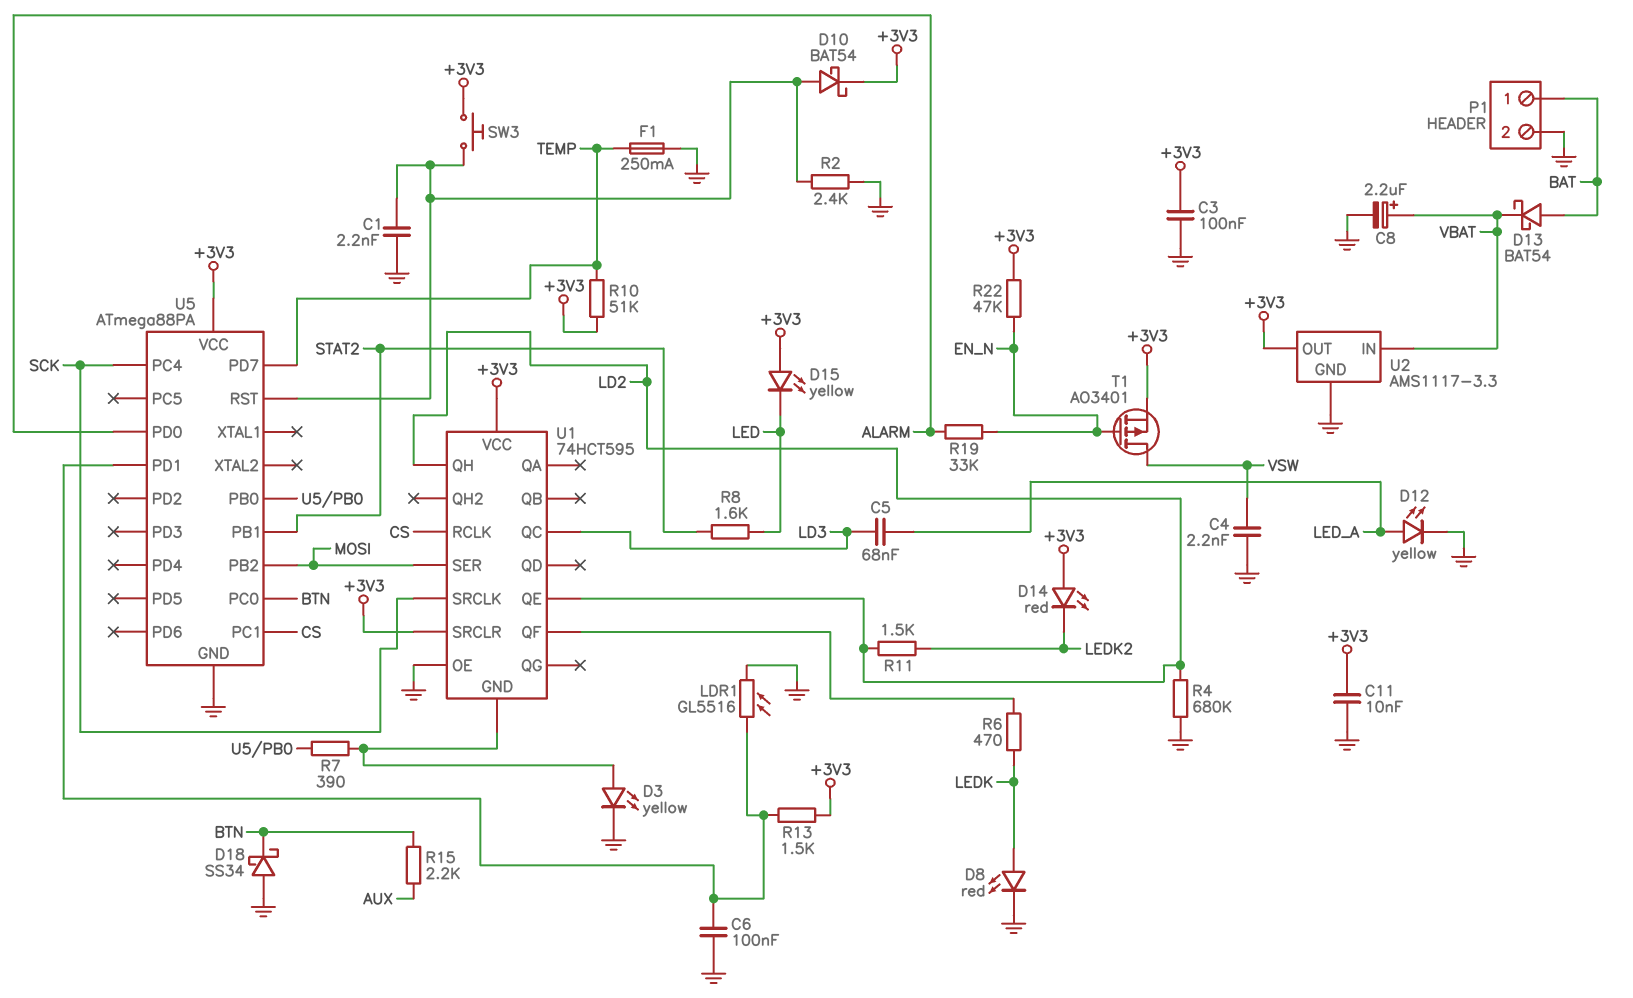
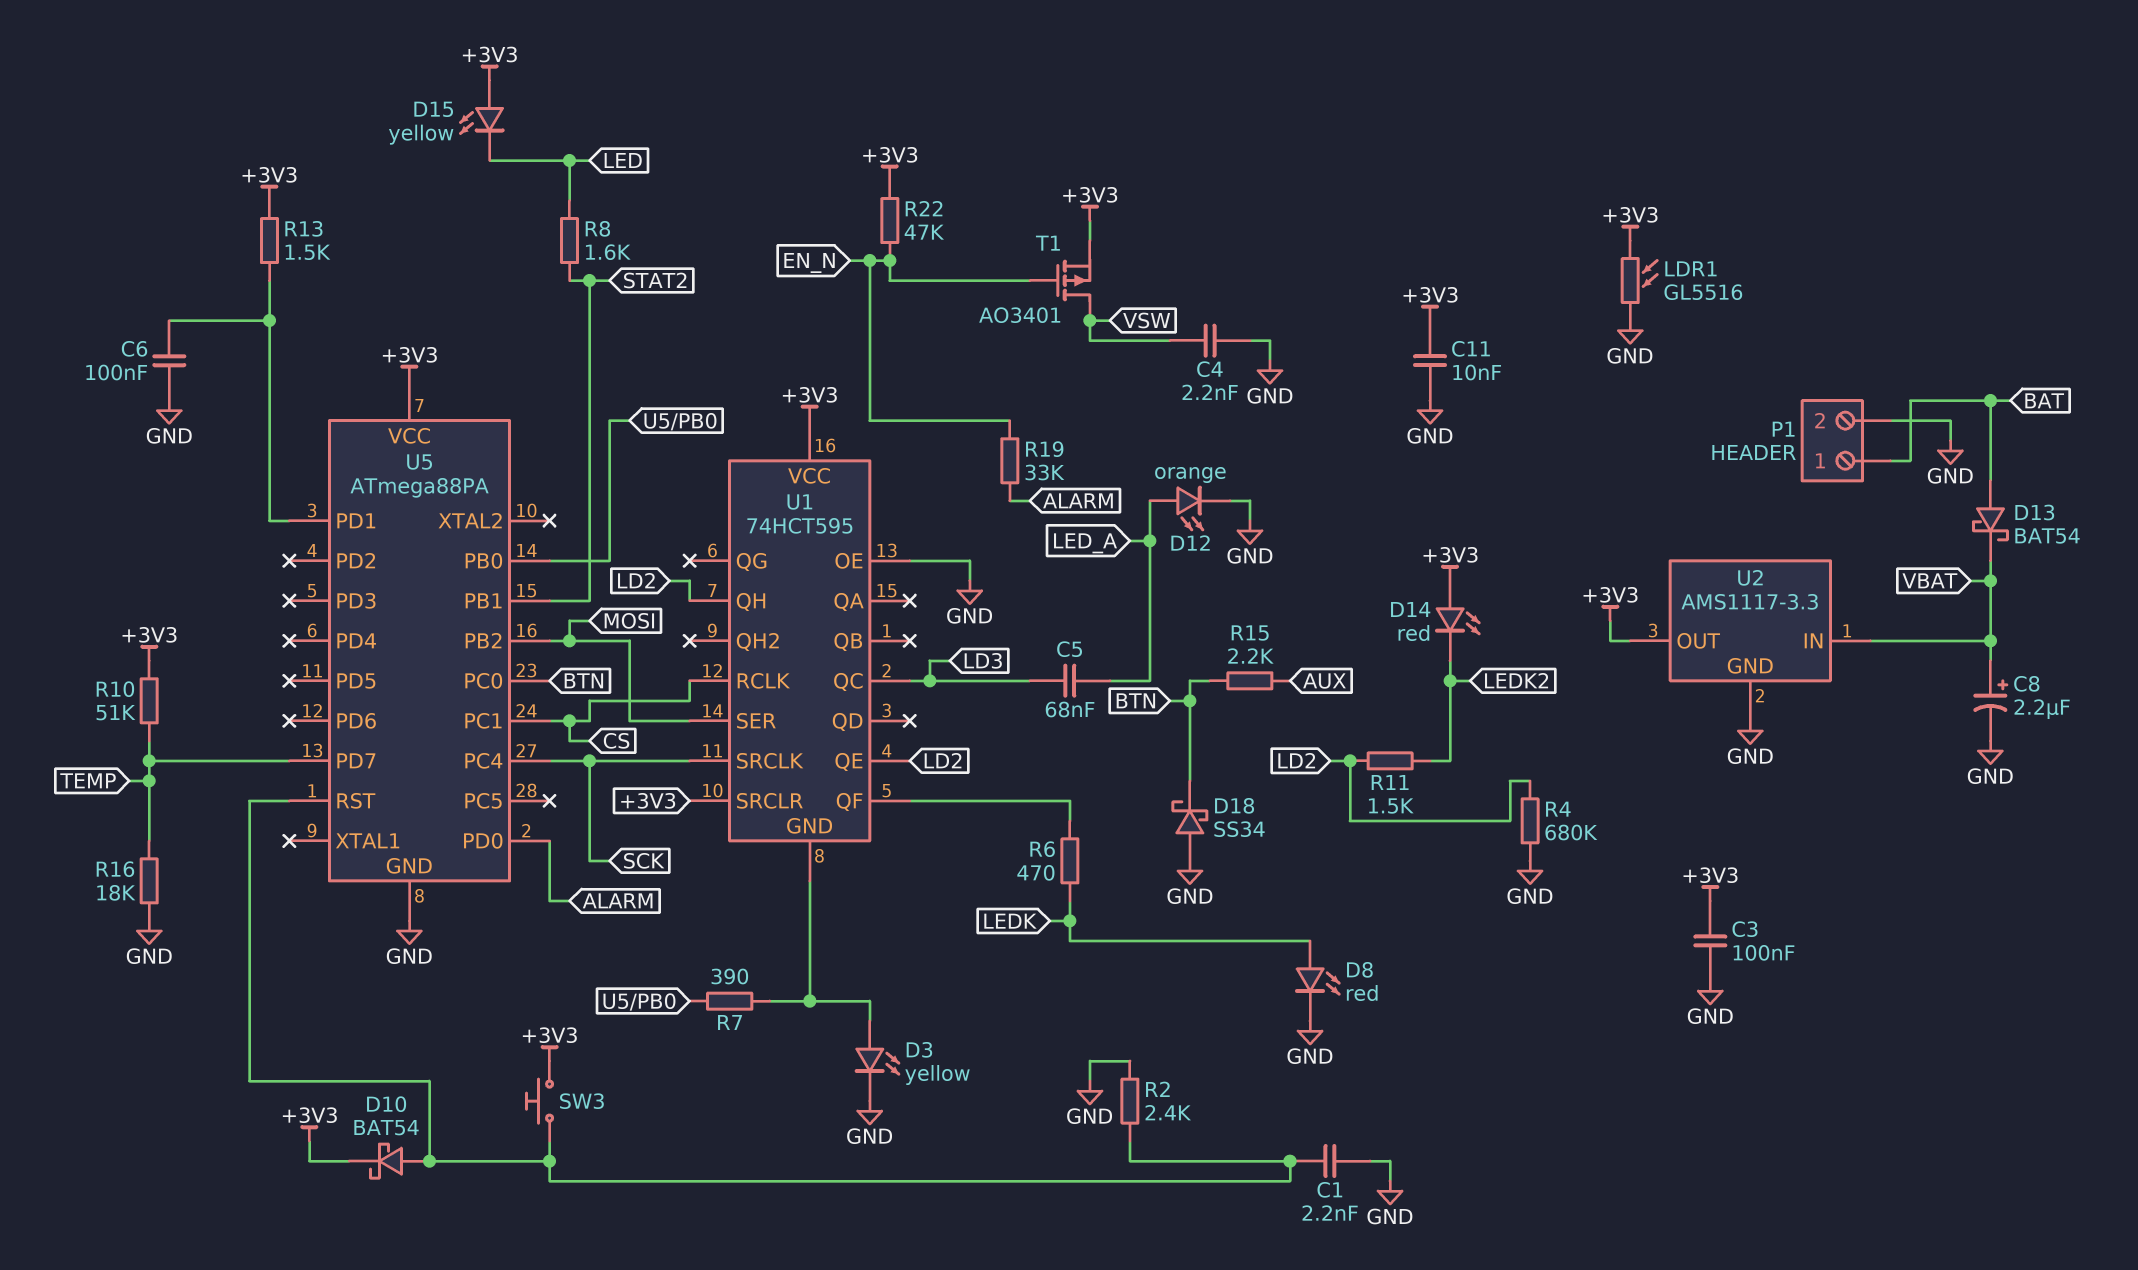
D12: LED yellow (A LED_A, K GND) -> LED orange (A LED_A, K GND)
F1: 250mA (GND, TEMP) -> none
LDR1: GL5516 (GND, U5/PD1) -> GL5516 (+3V3, GND)
R16: none -> 18k (GND, TEMP)

